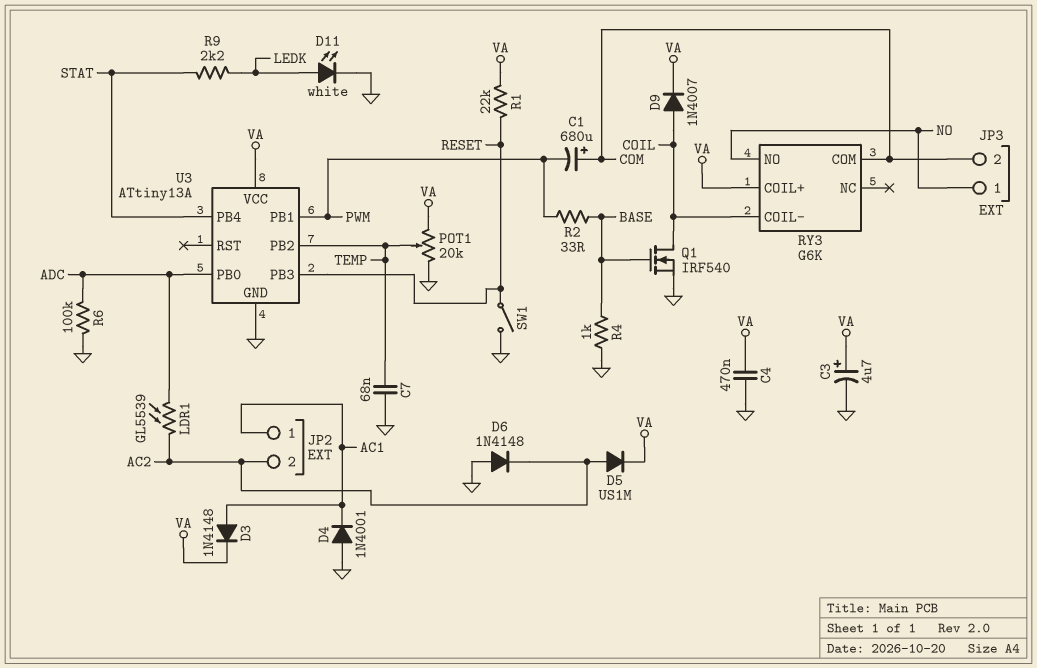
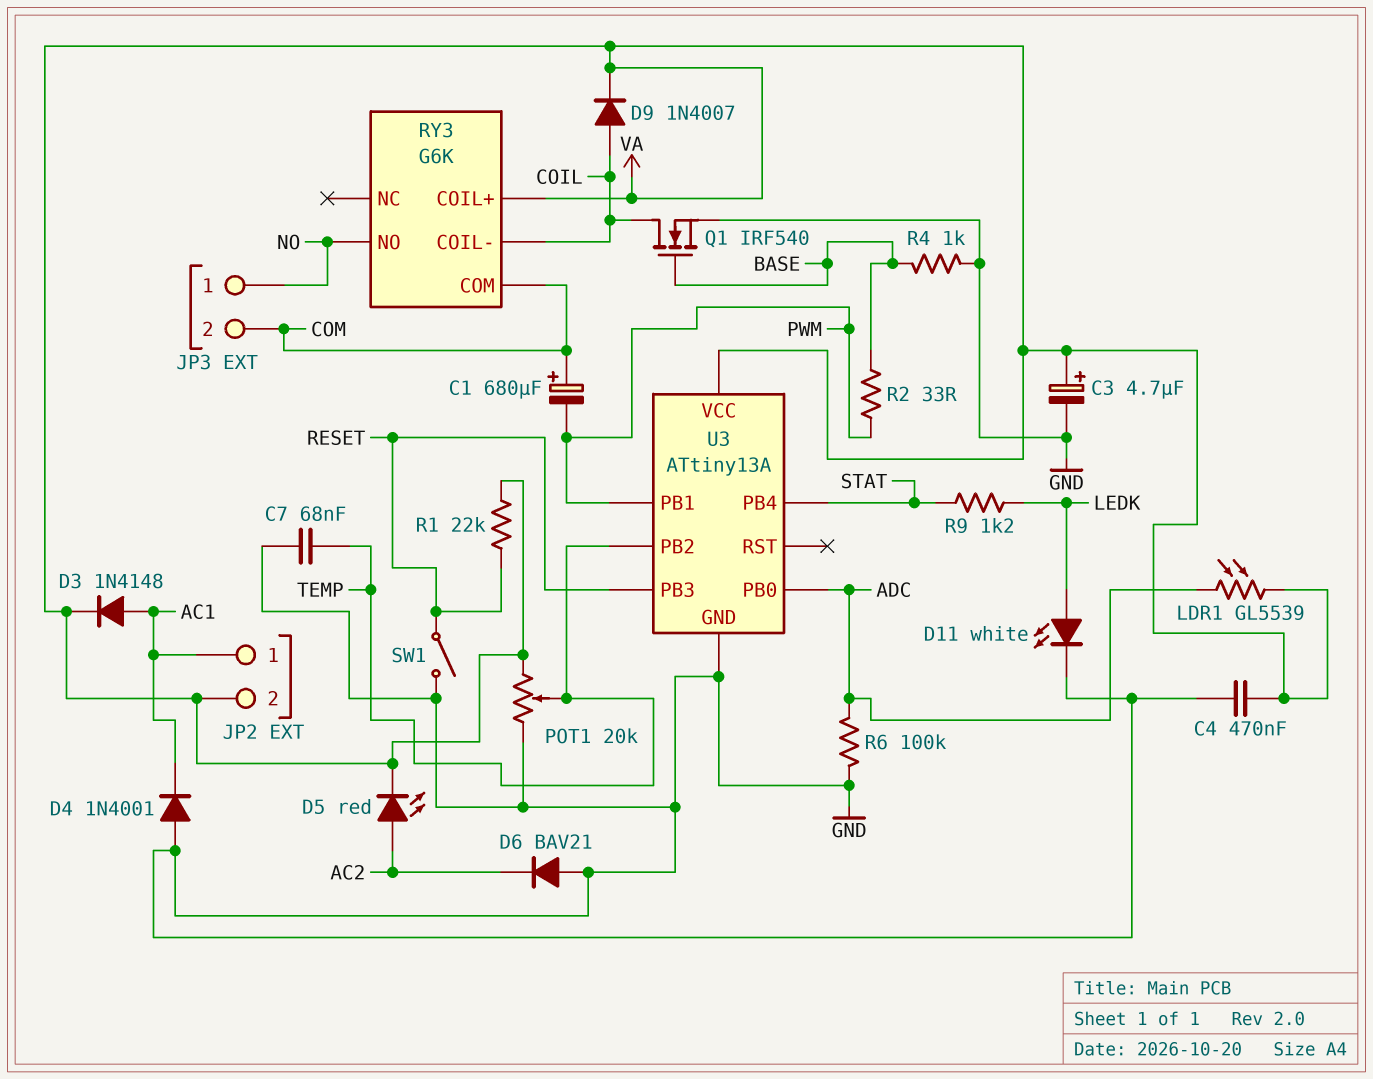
D5: diode US1M (A AC2, K VA) -> LED red (A AC2, K VA)
D6: diode 1N4148 (A GND, K AC2) -> diode BAV21 (A GND, K AC2)
JP2 pin 2: AC2 -> VA
LDR1: GL5539 (AC2, ADC) -> GL5539 (ADC, VA)
R9: 2.2k (LEDK, STAT) -> 1.2k (LEDK, STAT)

